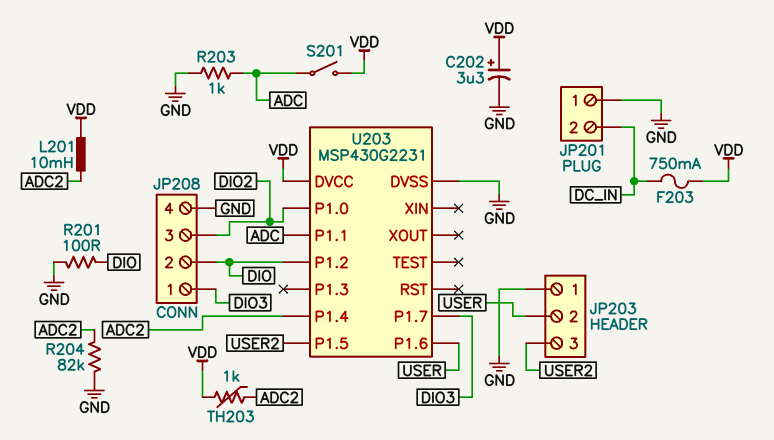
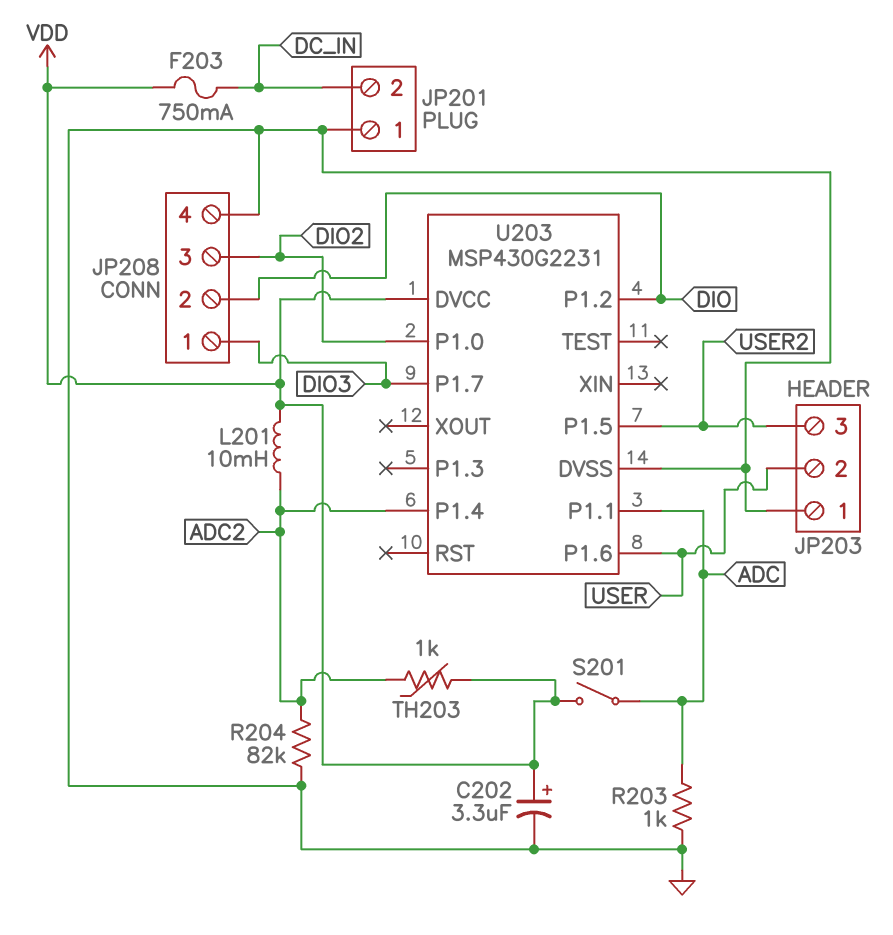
R201: 100 (DIO, GND) -> none

